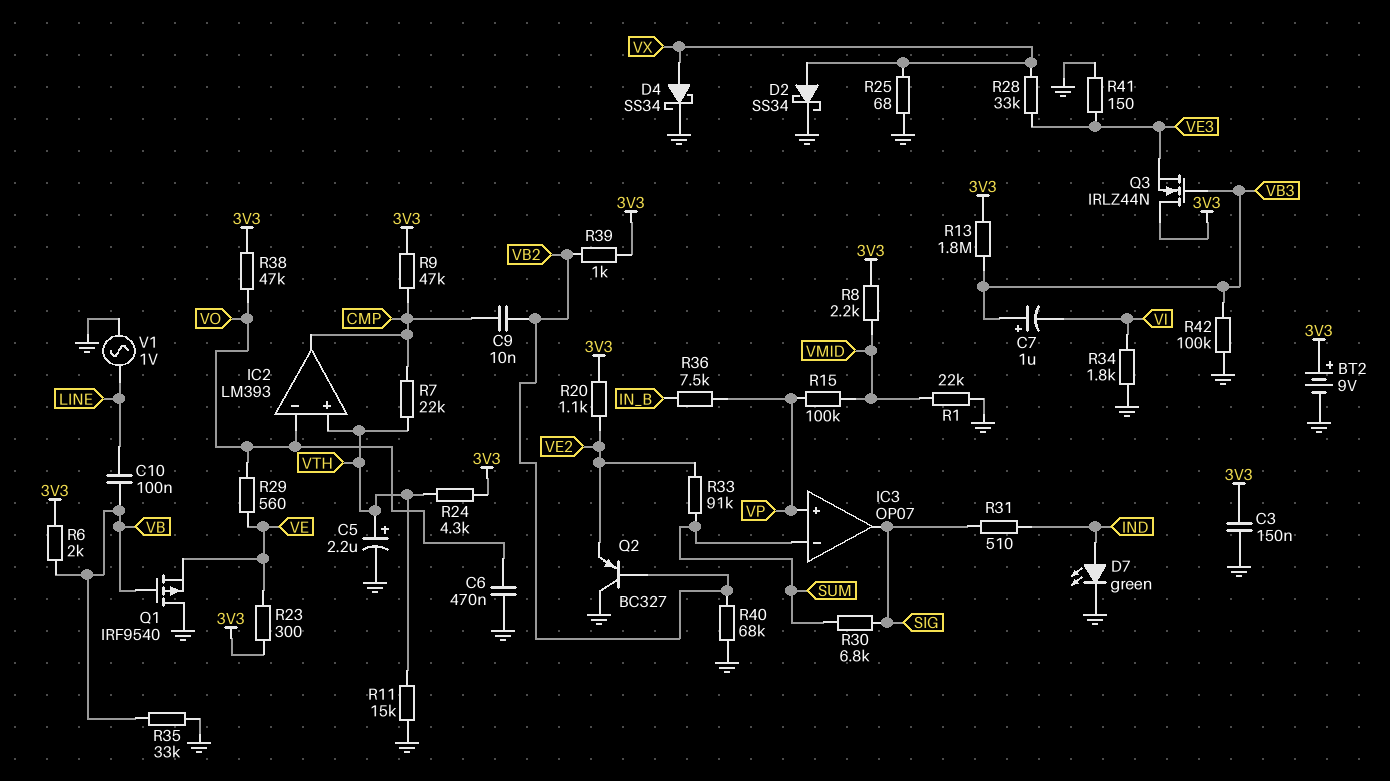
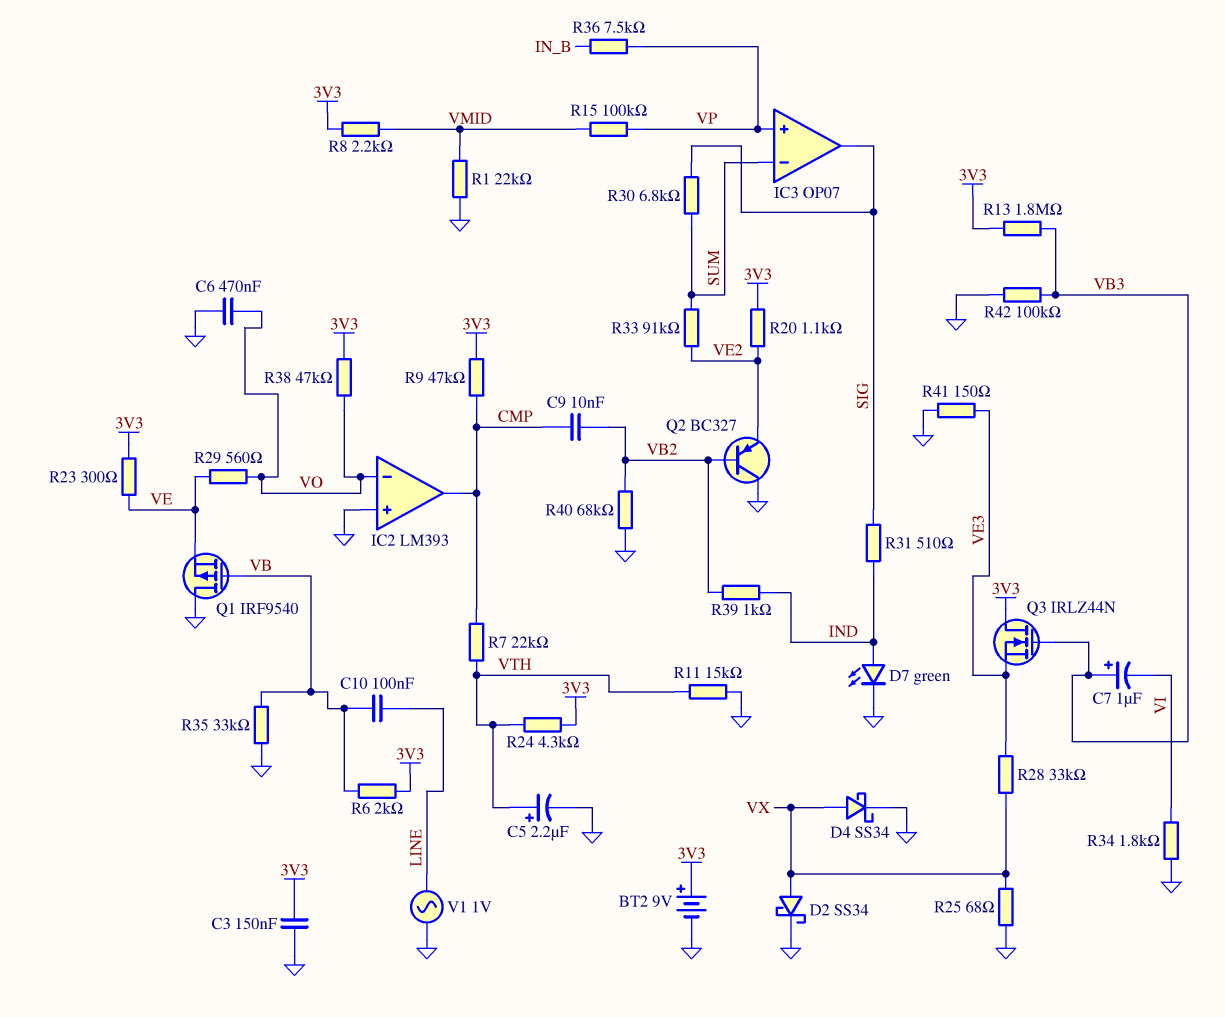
IC2 pin in+: VTH -> GND
R39: 1k (3V3, VB2) -> 1k (IND, VB2)

